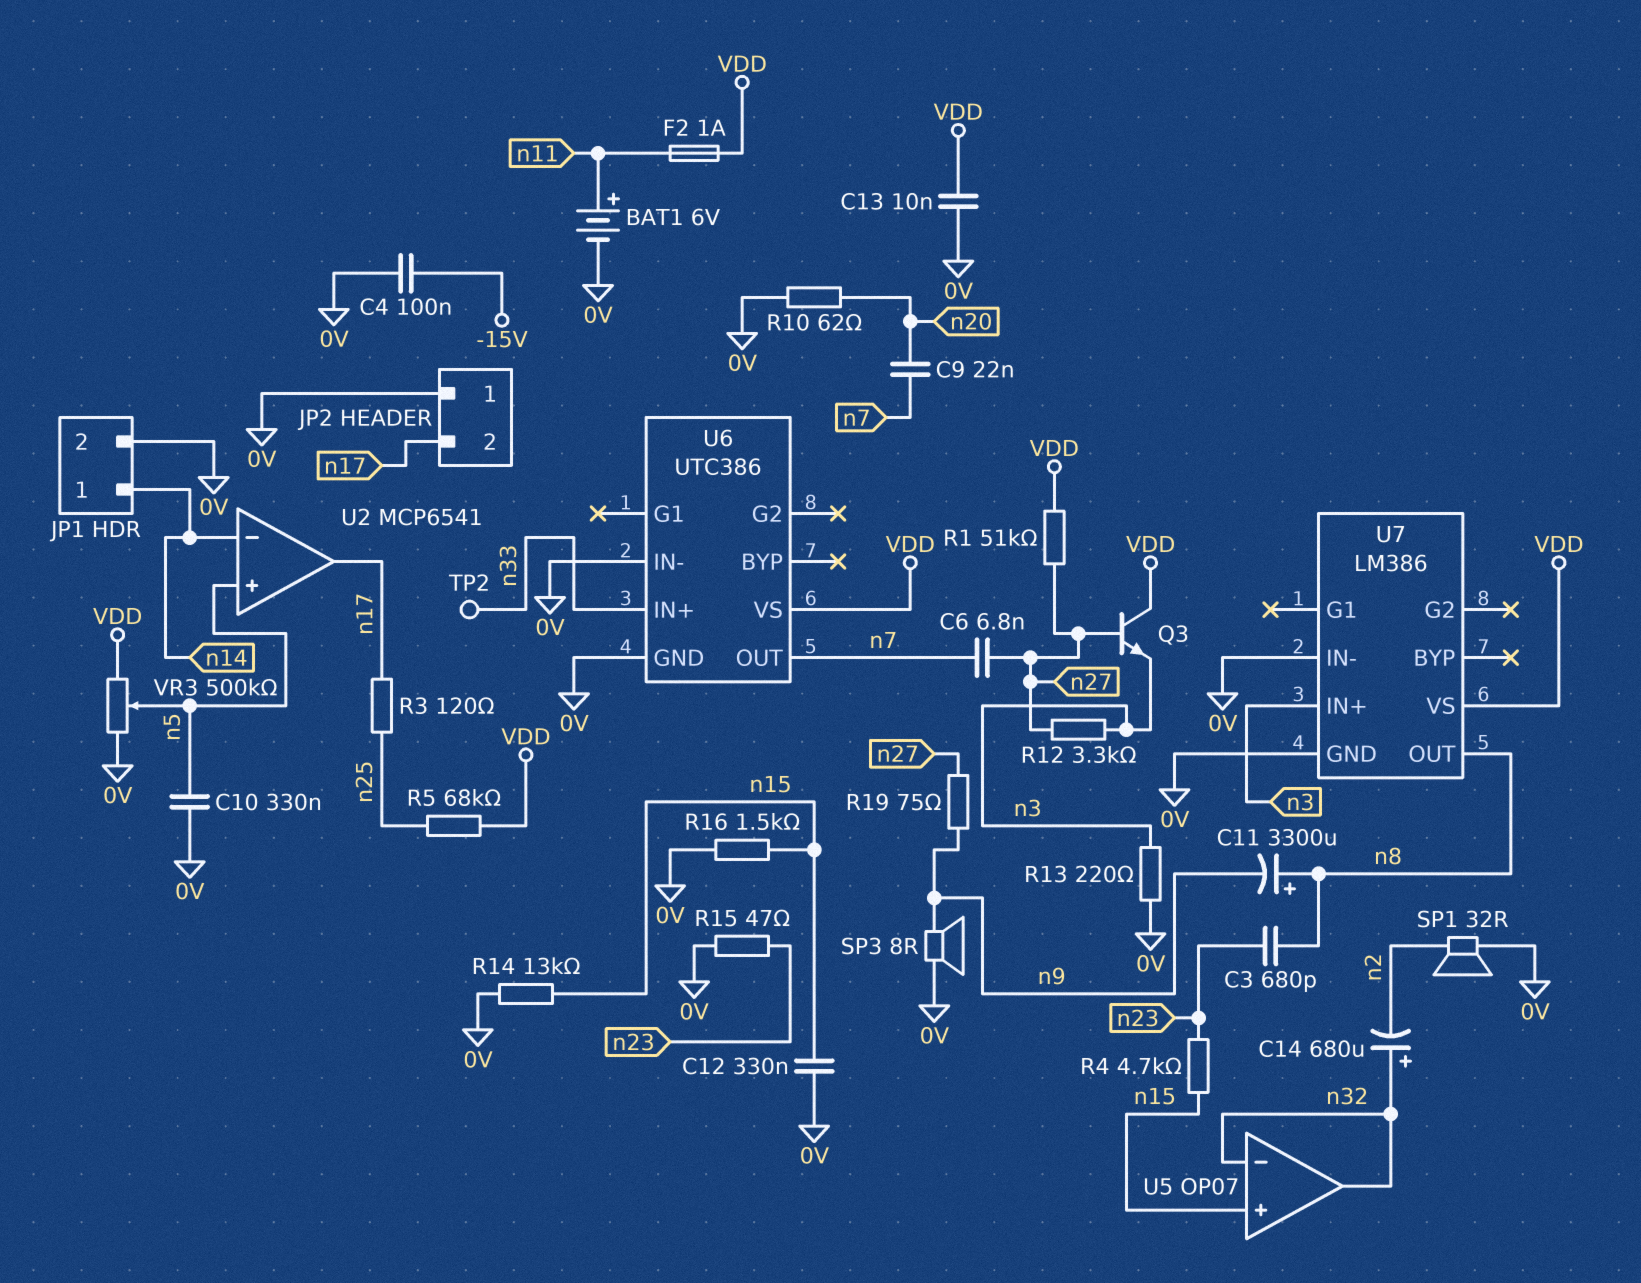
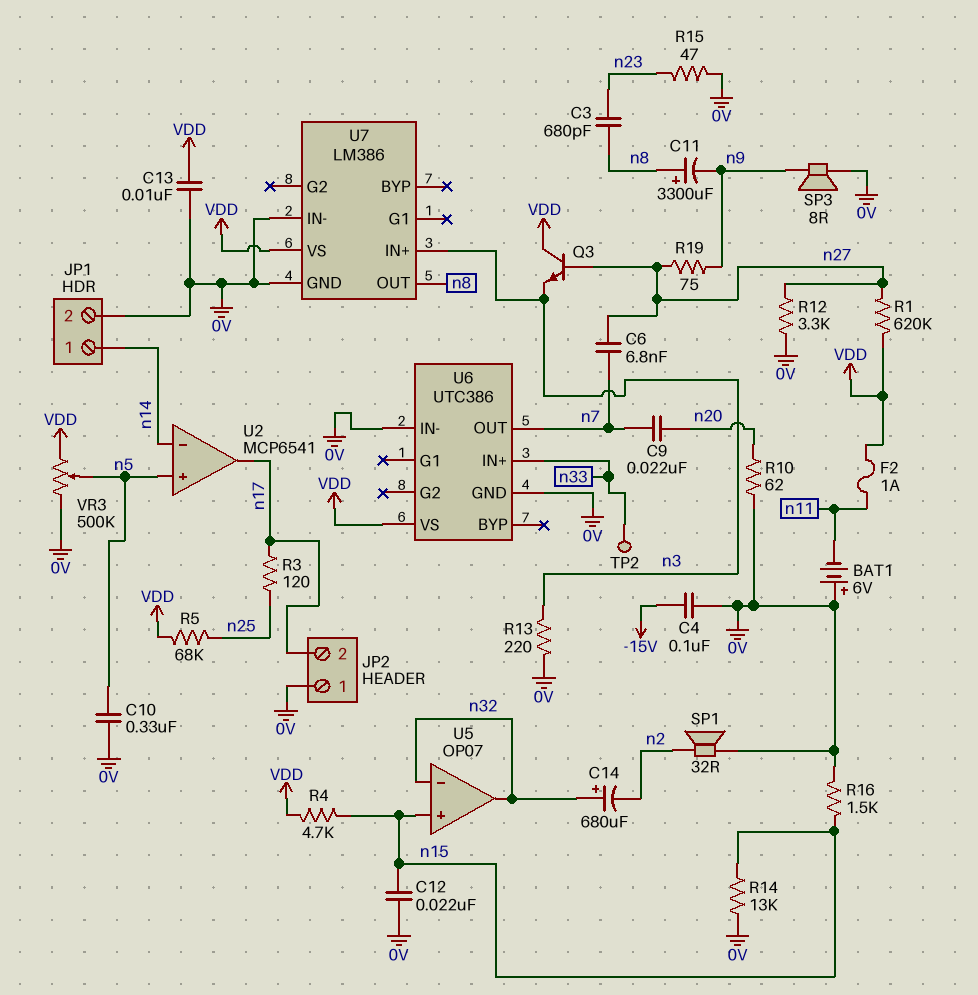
BAT1: 6V (plus n11, minus 0V) -> 6V (plus 0V, minus n11)
C12: 330nF (0V, n15) -> 22nF (0V, n15)
R1: 51k (VDD, n27) -> 620k (VDD, n27)
R4: 4.7k (n15, n23) -> 4.7k (VDD, n15)
R12: 3.3k (n3, n27) -> 3.3k (0V, n27)

